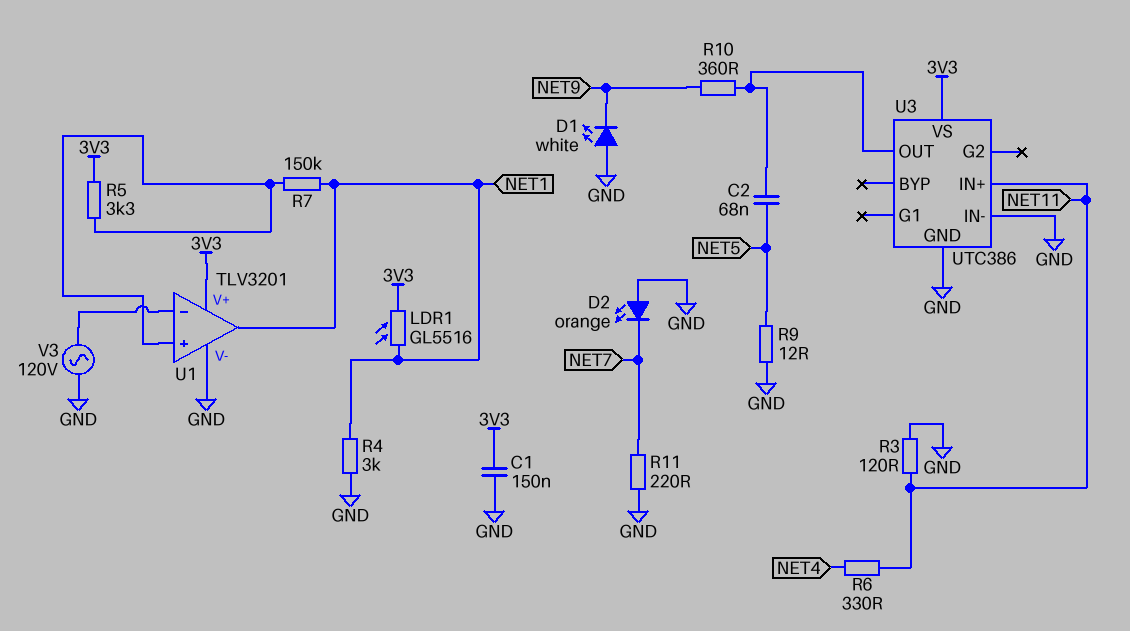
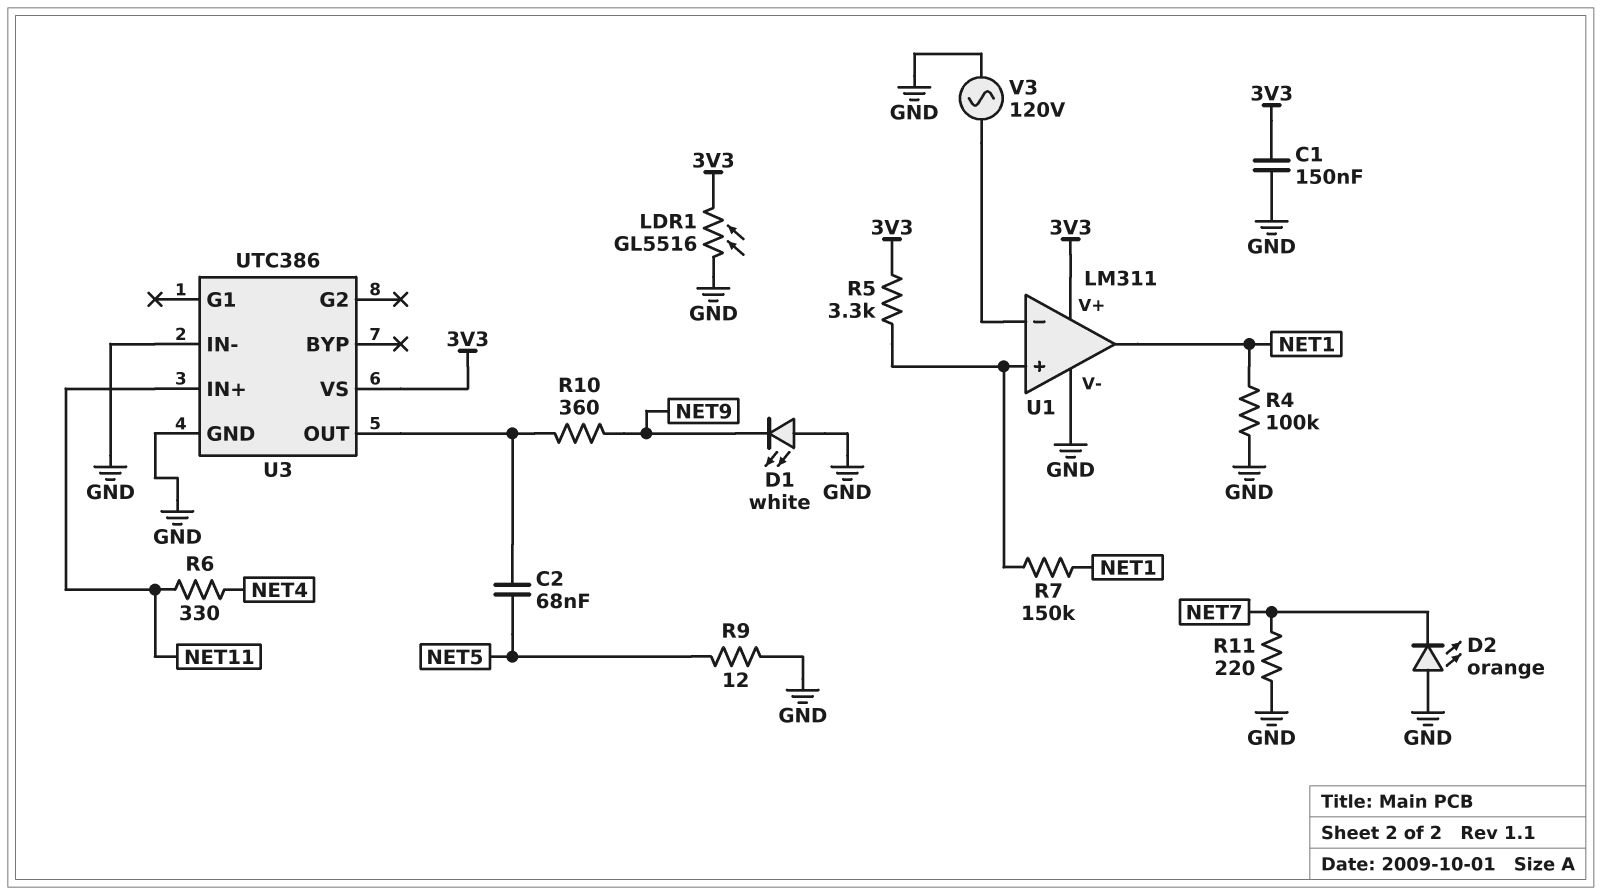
LDR1: GL5516 (3V3, NET1) -> GL5516 (3V3, GND)
R3: 120 (GND, NET11) -> none
R4: 3k (GND, NET1) -> 100k (GND, NET1)
U1: TLV3201 -> LM311

